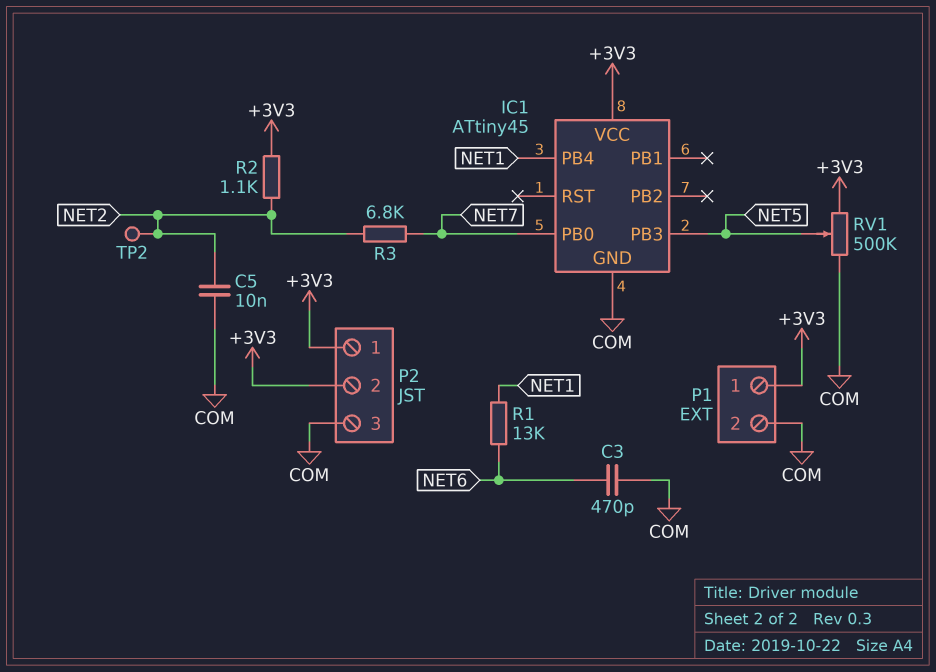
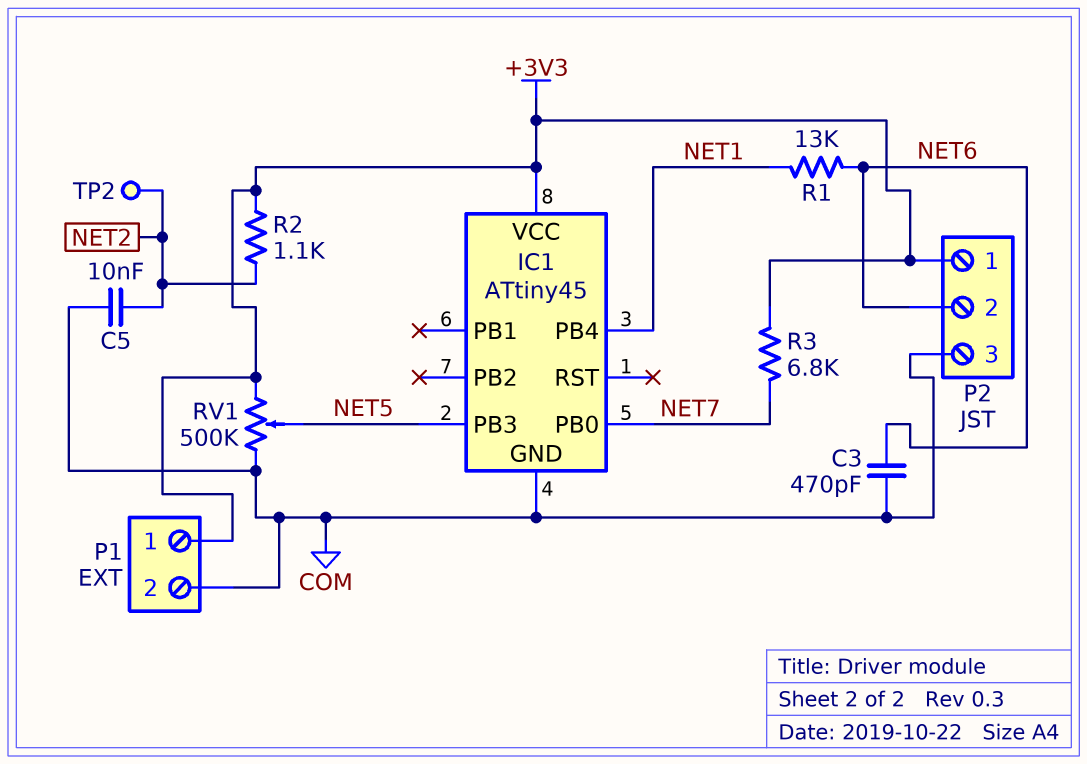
P2 pin 2: +3V3 -> NET6
R3: 6.8k (NET2, NET7) -> 6.8k (+3V3, NET7)

